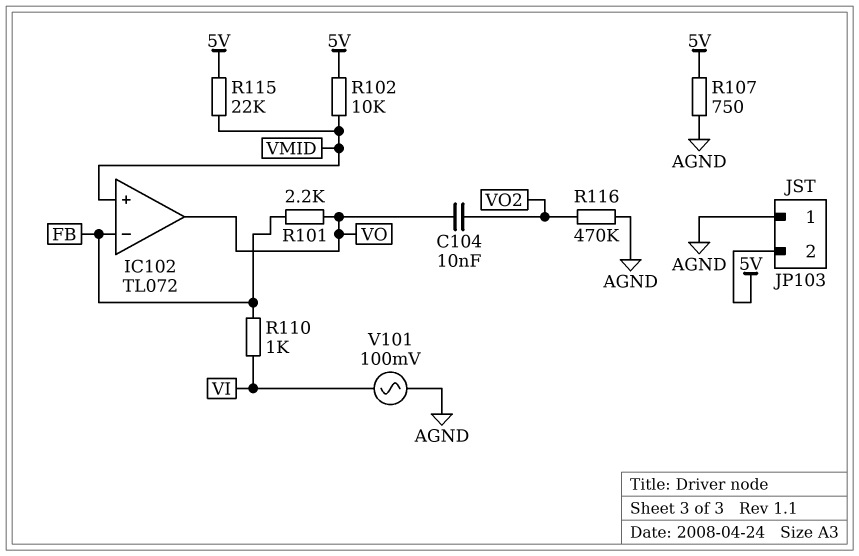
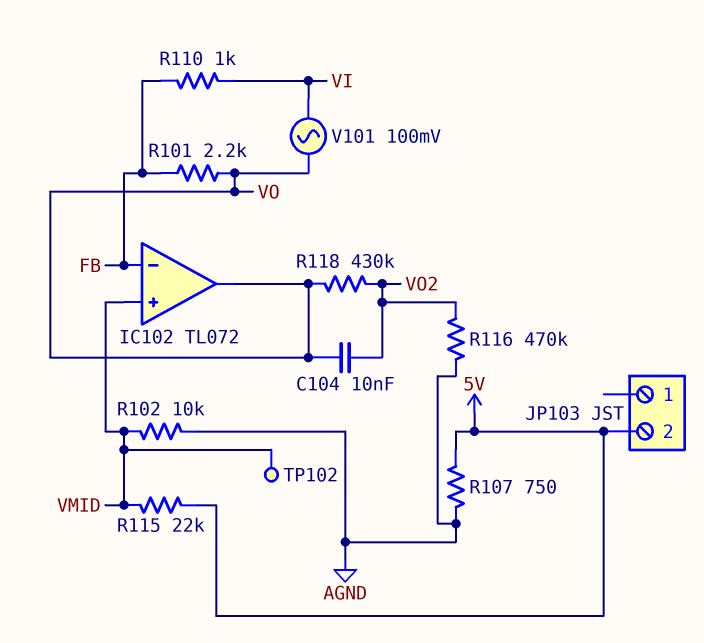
JP103 pin 1: AGND -> none
R102: 10k (5V, VMID) -> 10k (AGND, VMID)
R118: none -> 430k (VO, VO2)
TP102: none -> test point (VMID)
V101: AC 100mV (AGND, VI) -> AC 100mV (VI, VO)

